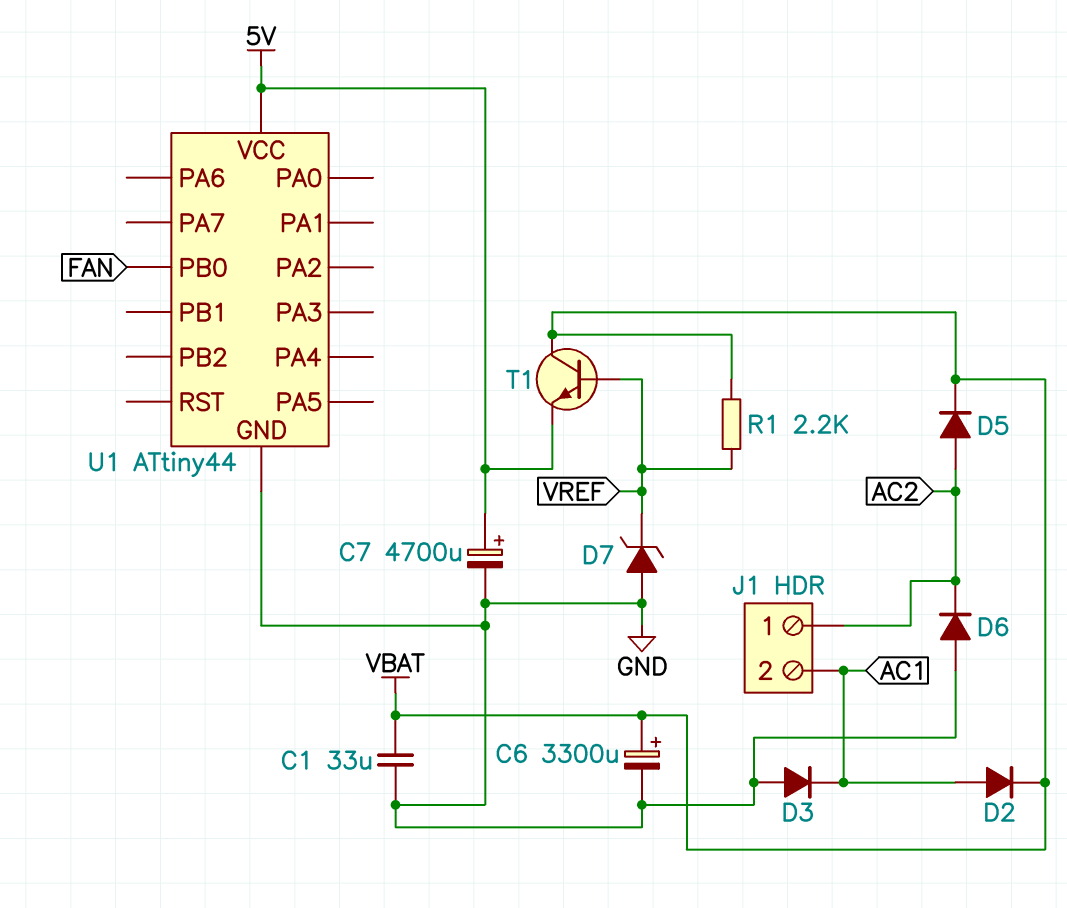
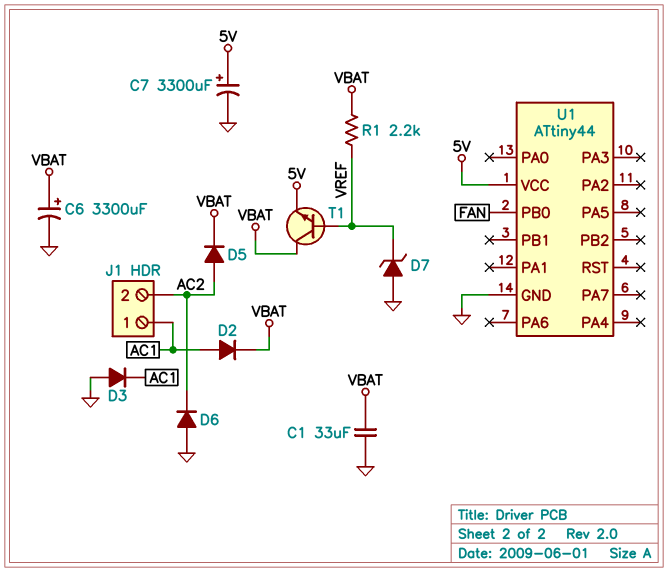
C7: 4700uF (plus 5V, minus GND) -> 3300uF (plus 5V, minus GND)
J1 pin 1: AC2 -> AC1
J1 pin 2: AC1 -> AC2

